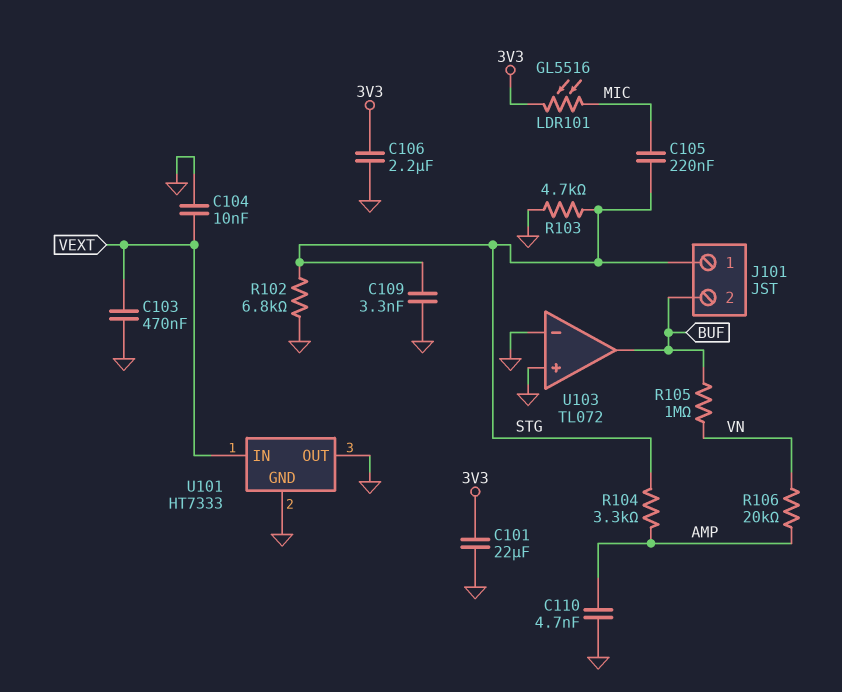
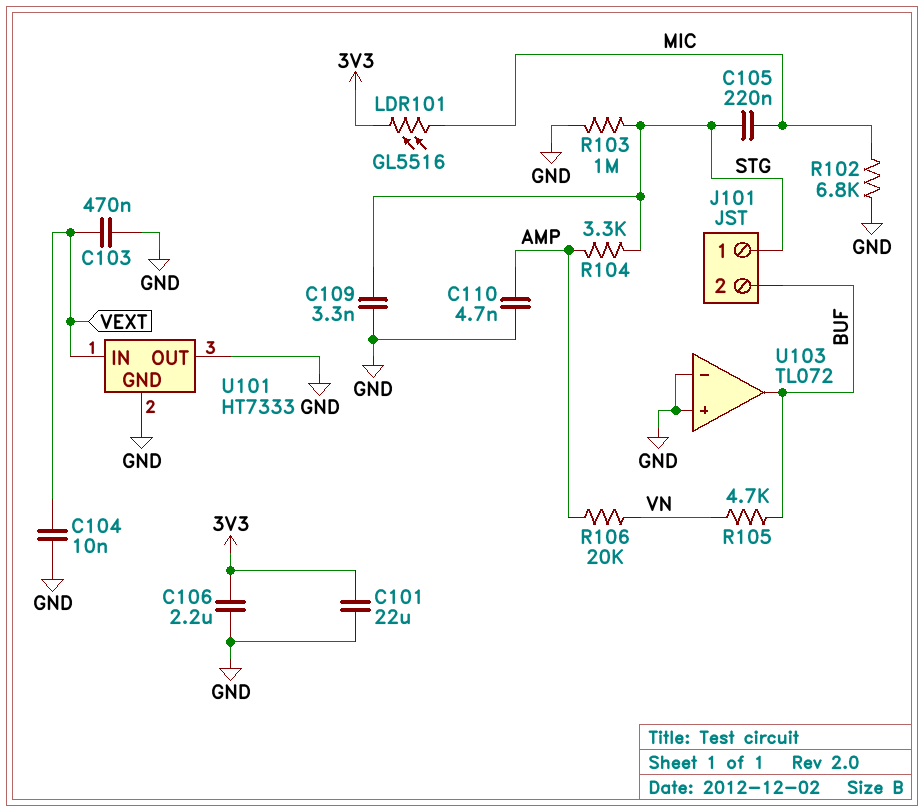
R102: 6.8k (GND, STG) -> 6.8k (GND, MIC)
R103: 4.7k (GND, STG) -> 1M (GND, STG)
R105: 1M (BUF, VN) -> 4.7k (BUF, VN)

